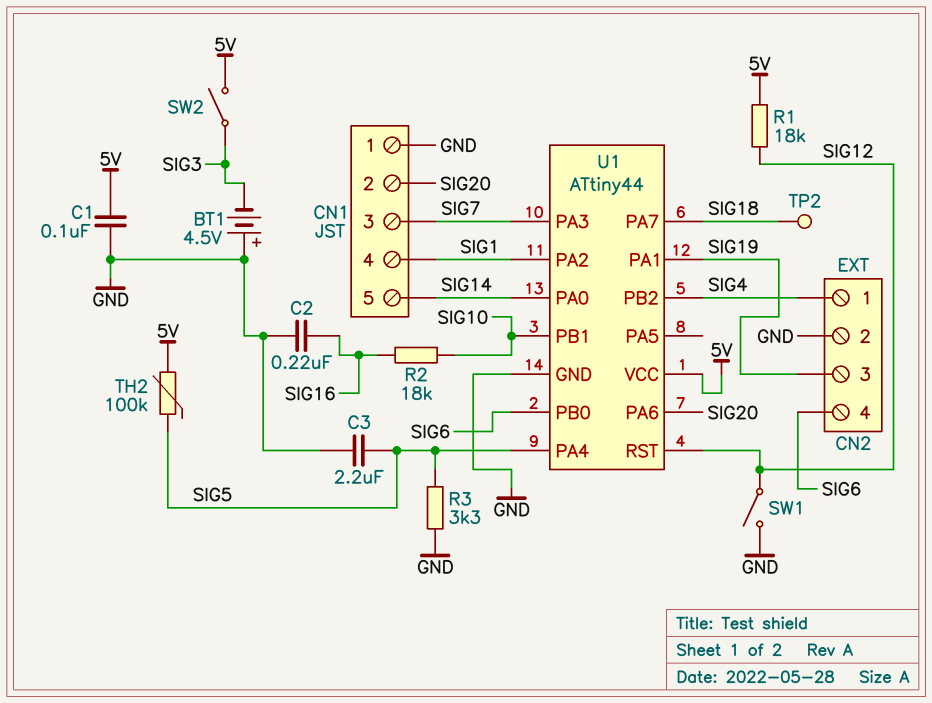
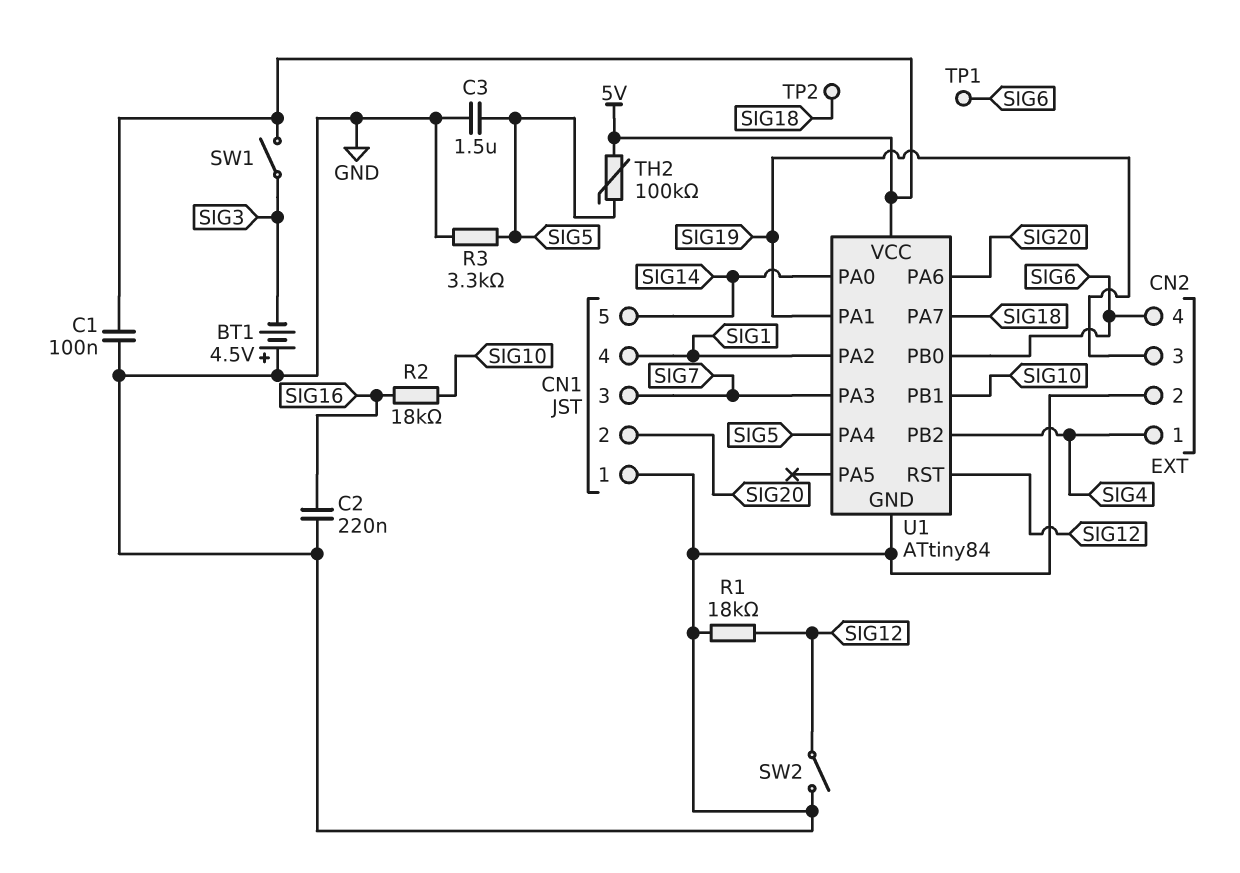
C3: 2.2uF (GND, SIG5) -> 1.5uF (GND, SIG5)
R1: 18k (5V, SIG12) -> 18k (GND, SIG12)
SW1: switch (GND, SIG12) -> switch (5V, SIG3)
SW2: switch (5V, SIG3) -> switch (GND, SIG12)
TP1: none -> test point (SIG6)
U1: ATtiny44 -> ATtiny84

